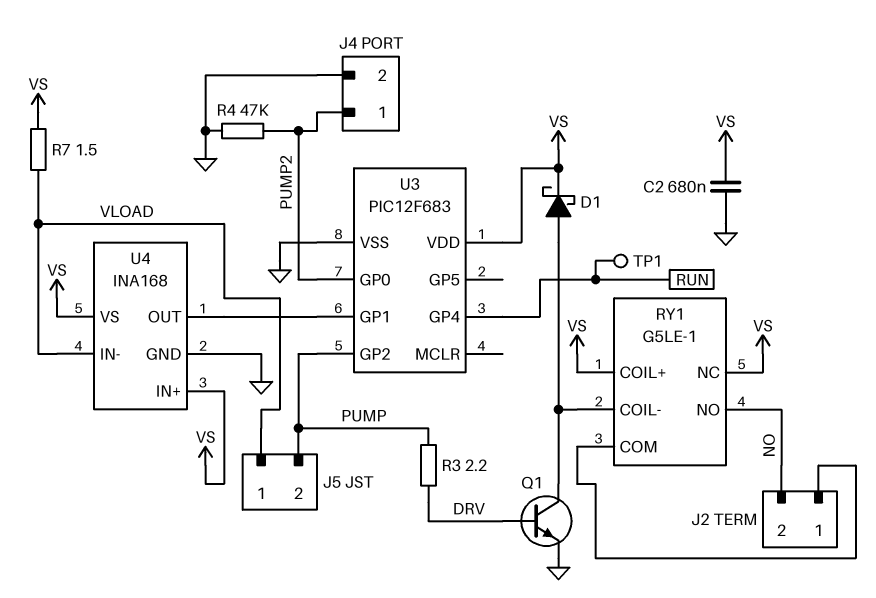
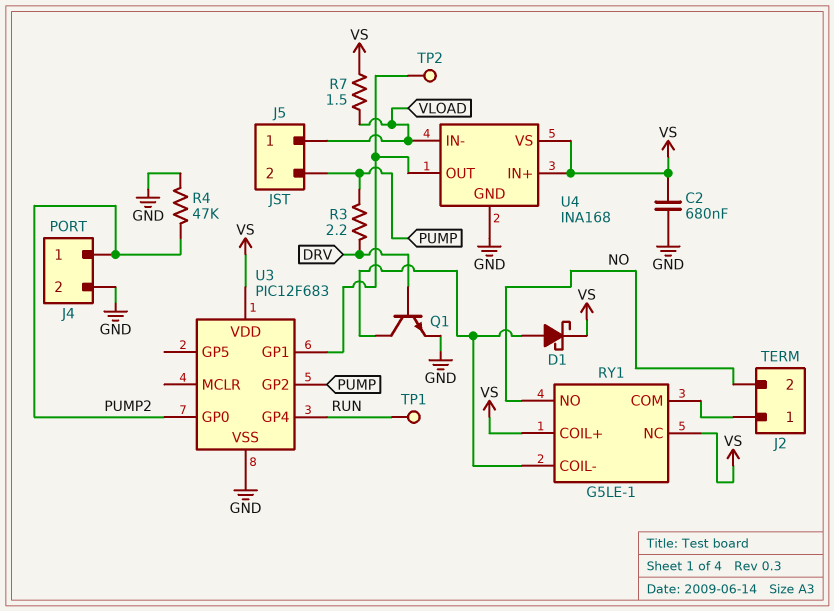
TP2: none -> test point (U3/GP1)

